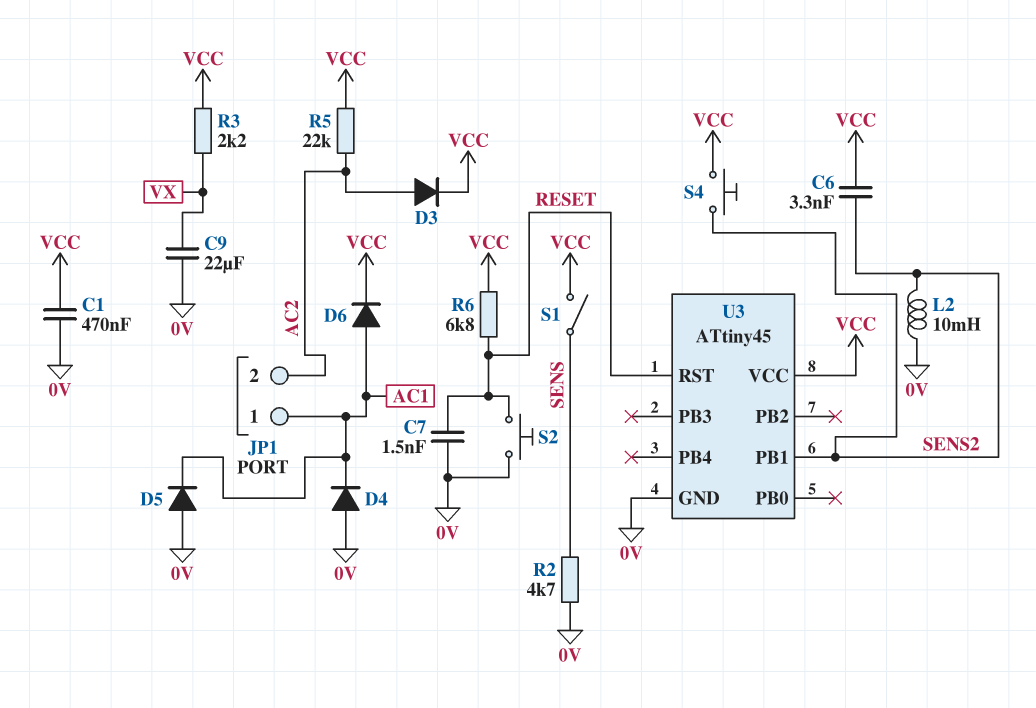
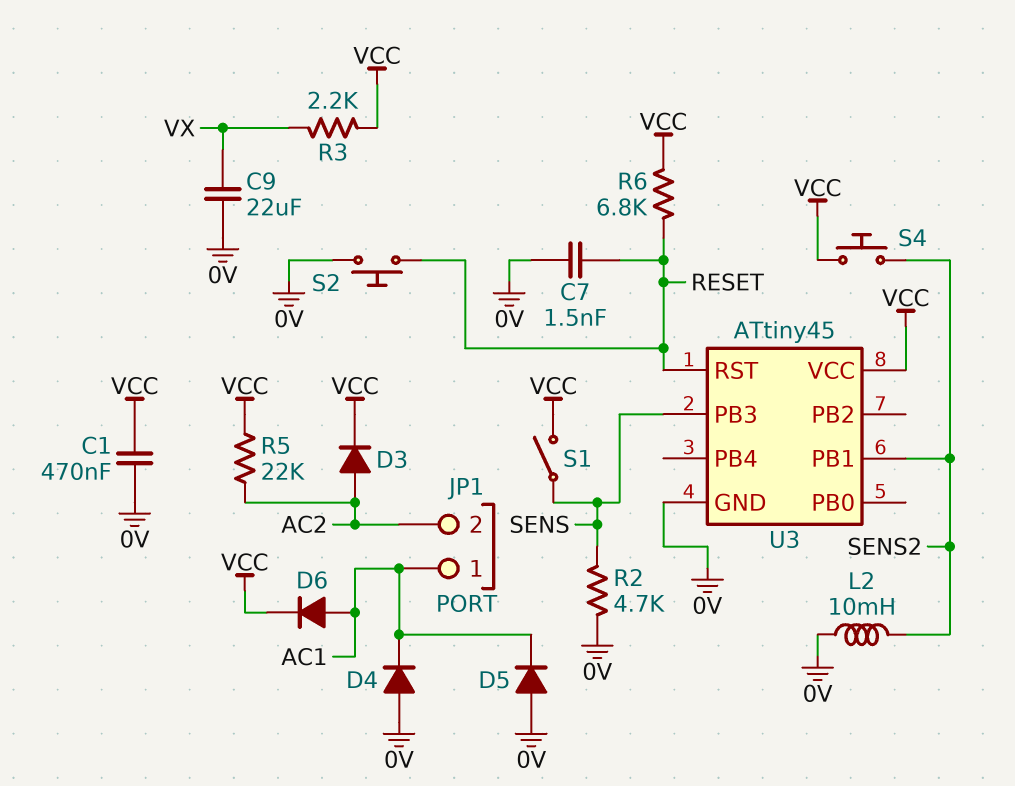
C6: 3.3nF (SENS2, VCC) -> none
U3 pin PB3: none -> SENS

